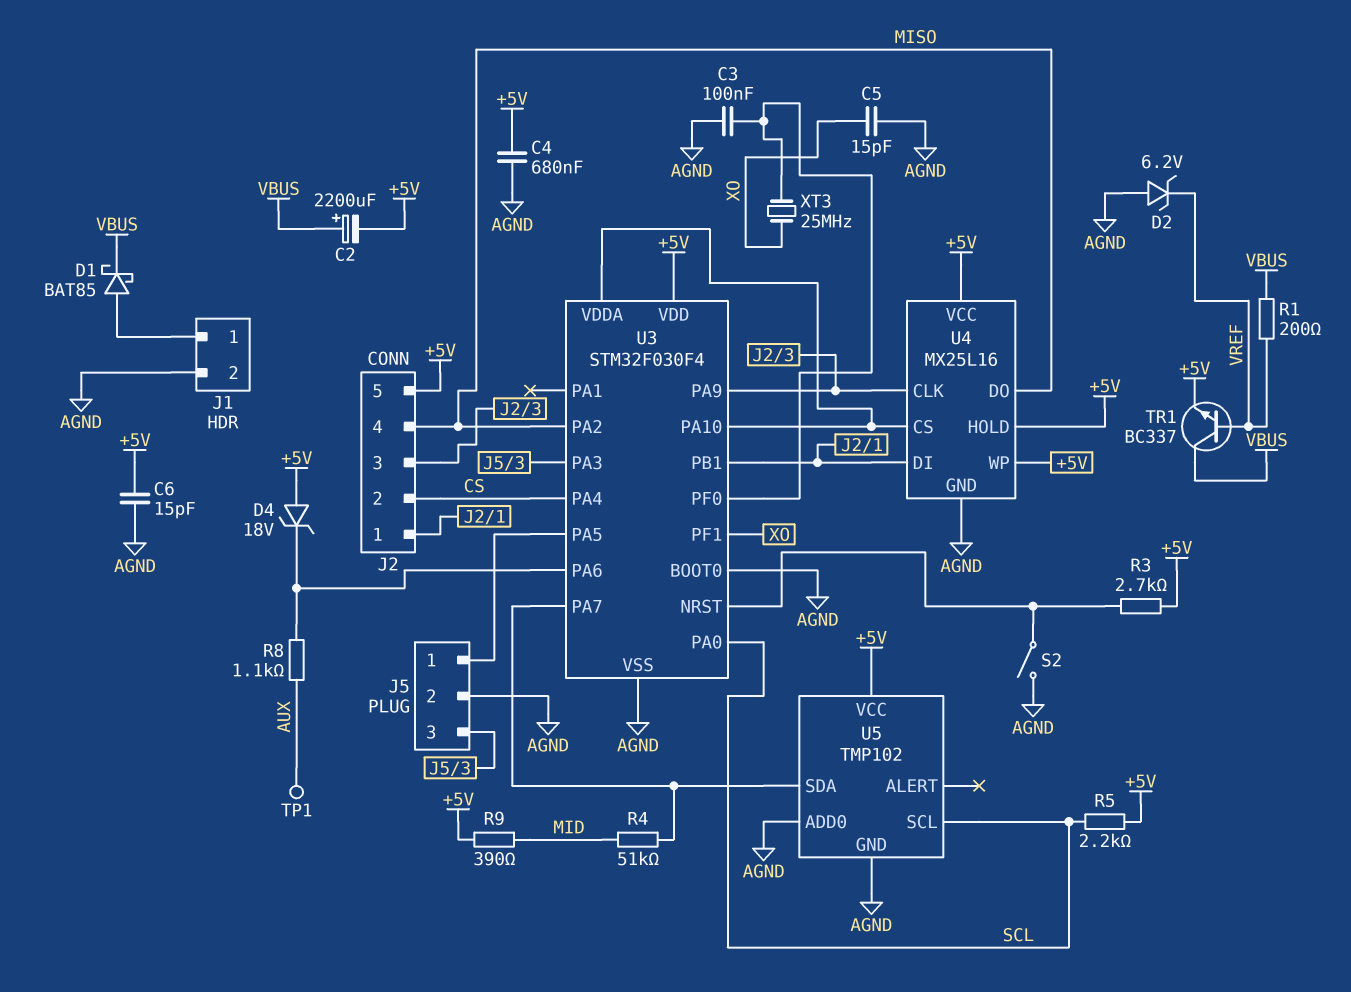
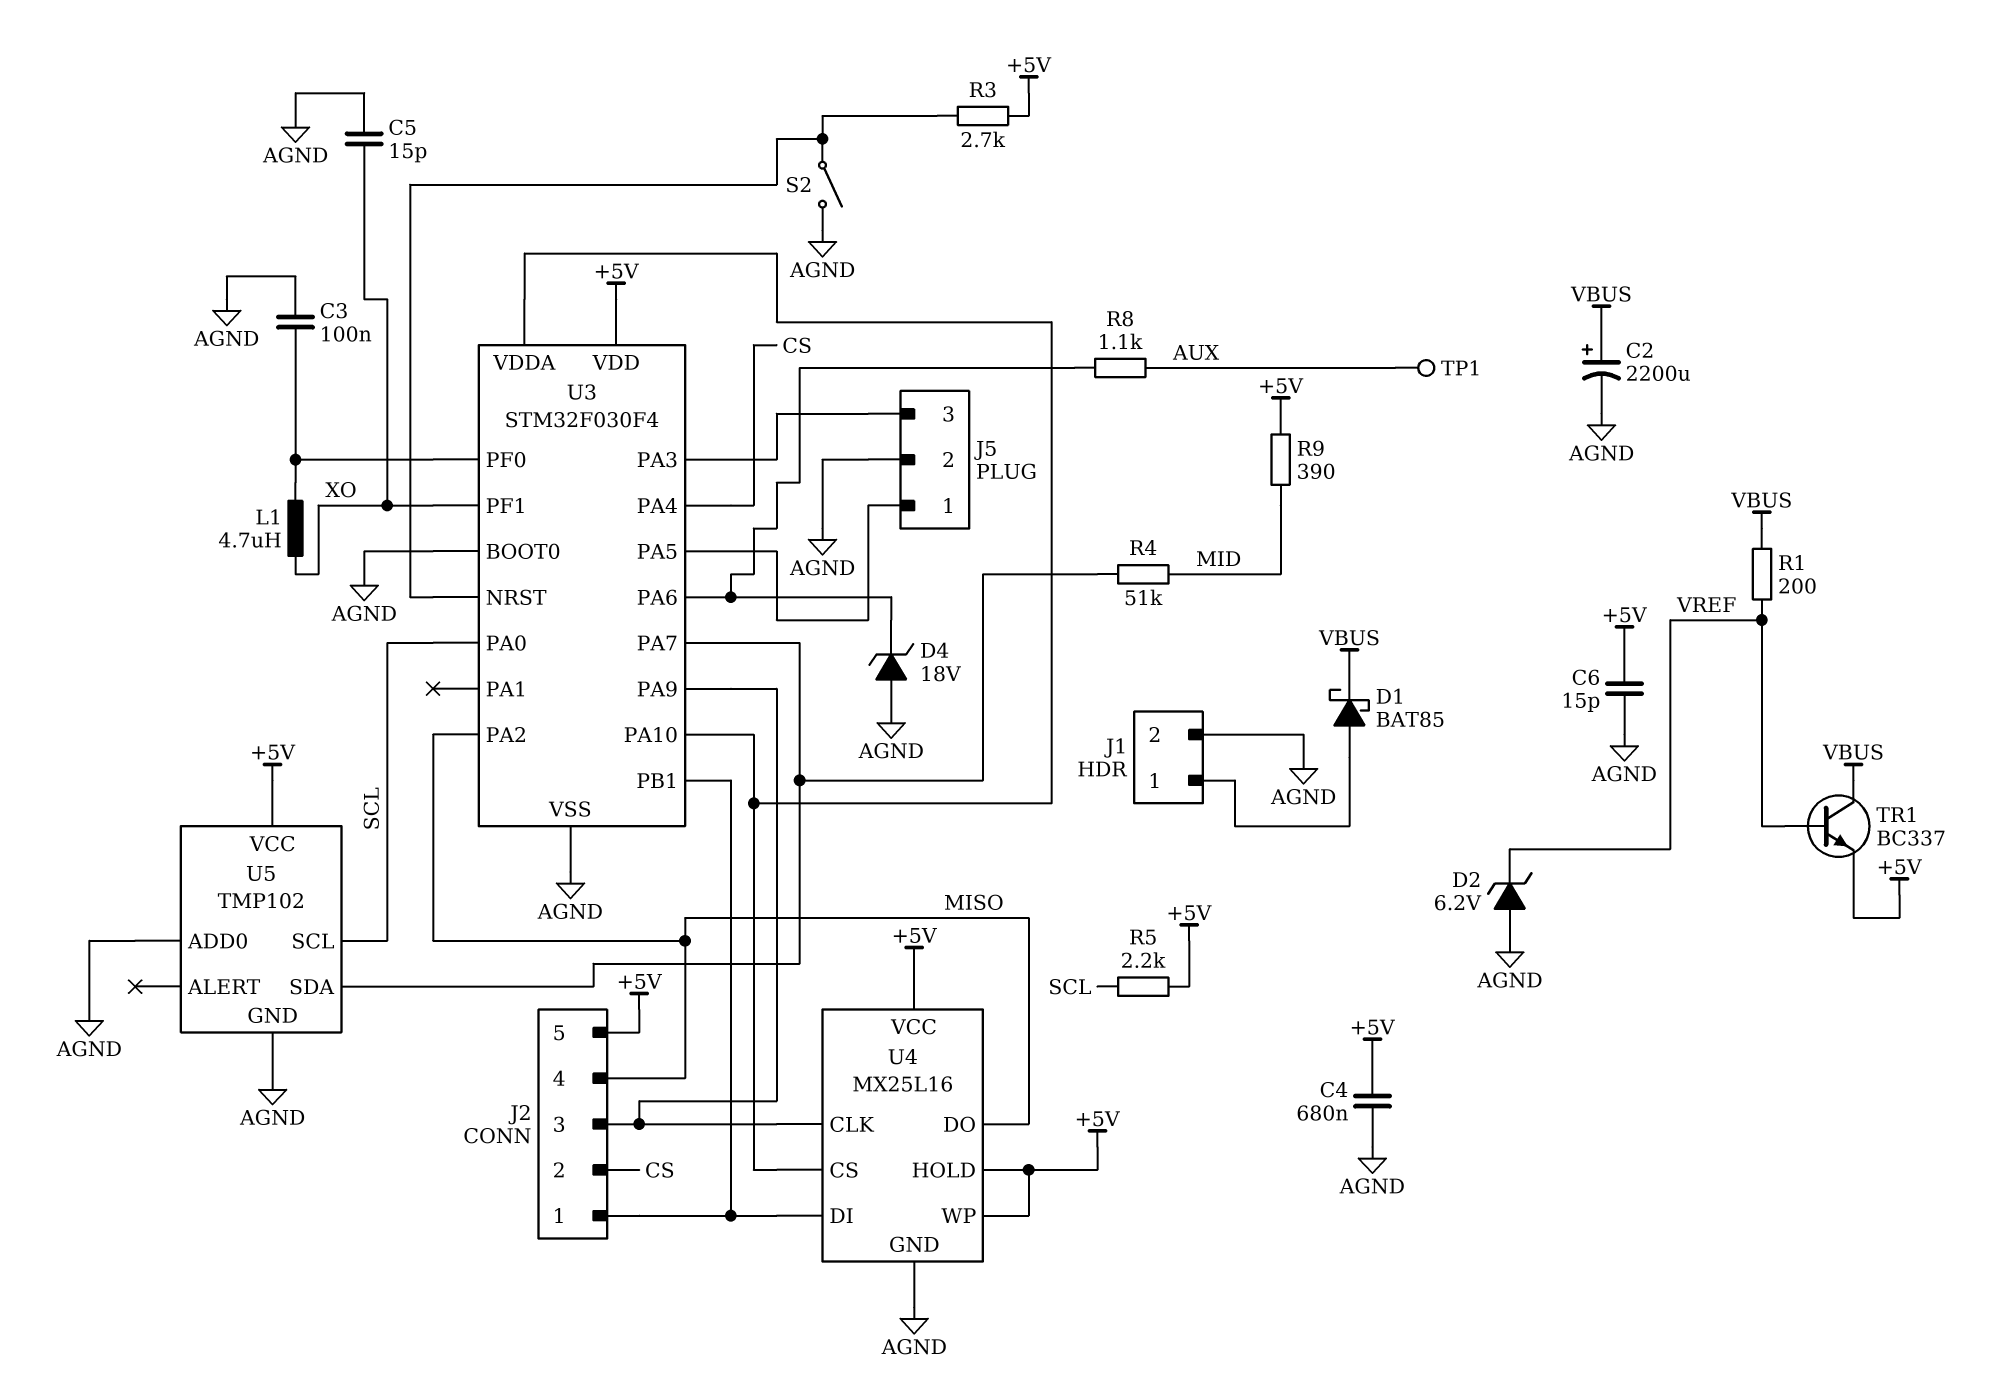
C2: 2200uF (plus VBUS, minus +5V) -> 2200uF (plus VBUS, minus AGND)
D4: zener 18V (A +5V, K U3/PA6) -> zener 18V (A AGND, K U3/PA6)
L1: none -> 4.7uH (U3/PF0, XO)
XT3: 25MHz (U3/PF0, XO) -> none

